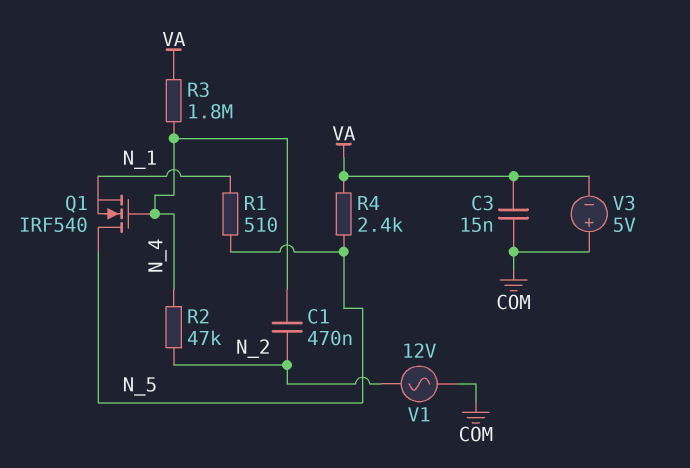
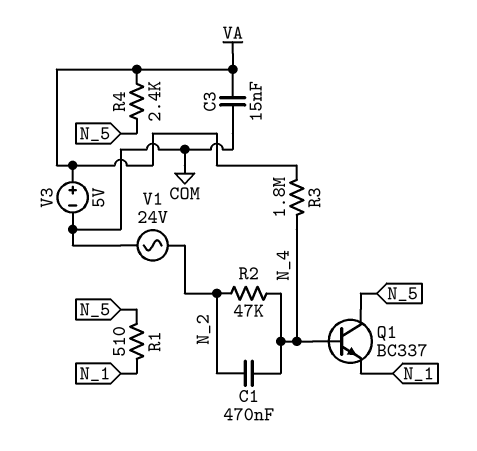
Q1: NMOS IRF540 (G N_4, D N_5, S N_1) -> NPN BC337 (B N_4, C N_5, E N_1)
V1: AC 12V (COM, N_2) -> AC 24V (COM, N_2)
V3: 5V (plus COM, minus VA) -> 5V (plus VA, minus COM)

